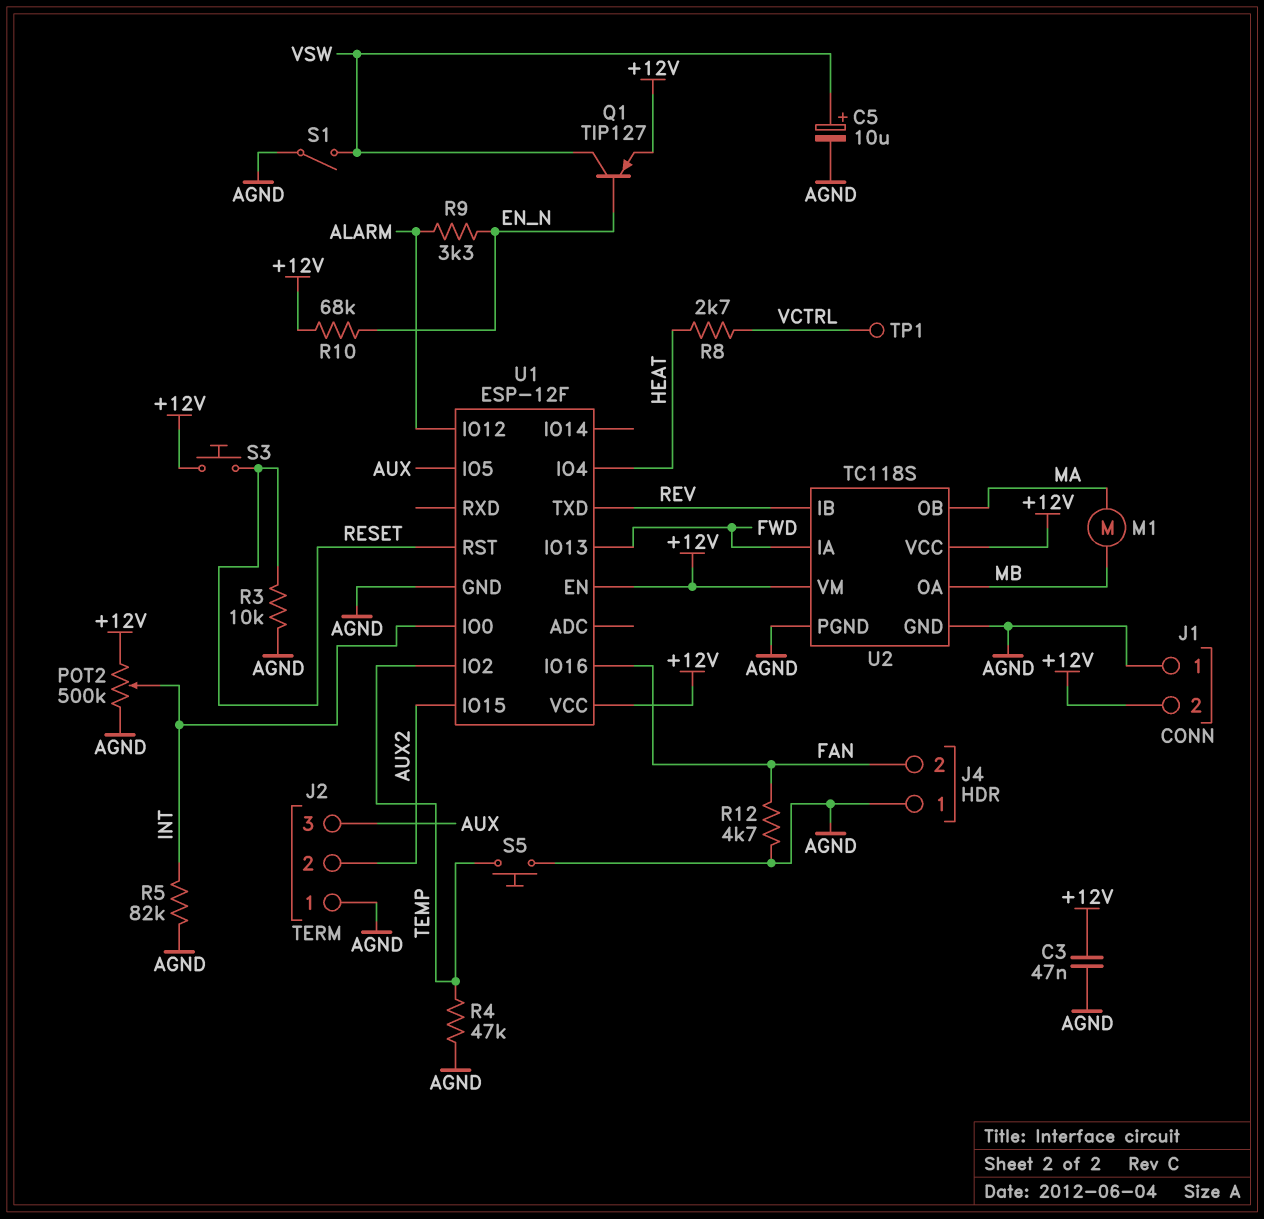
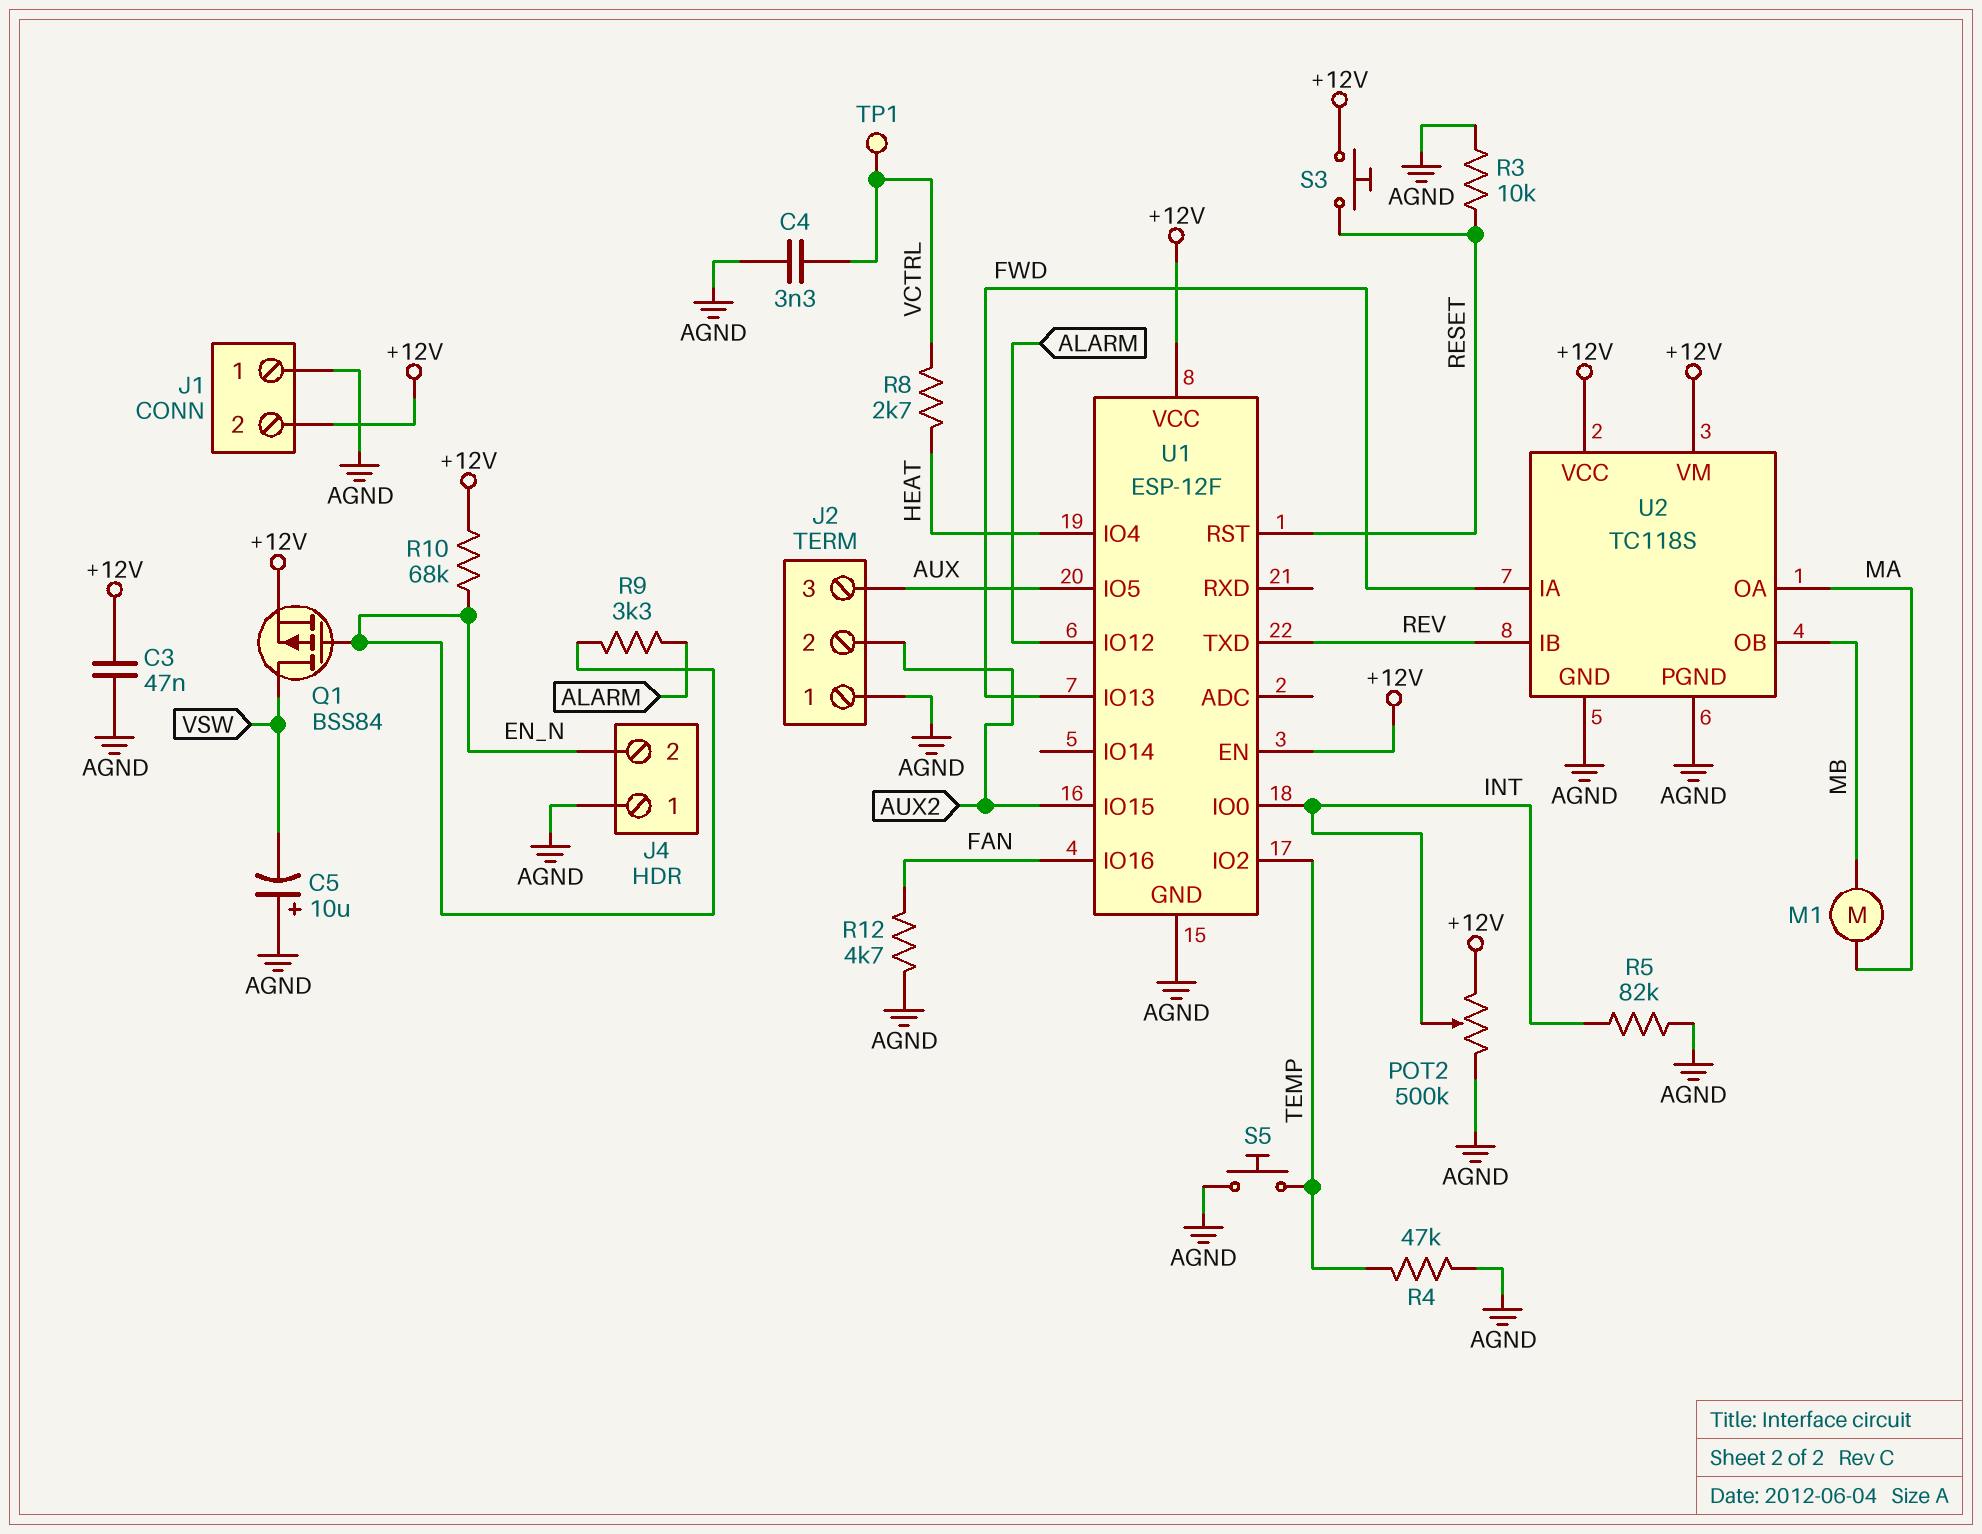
C4: none -> 3.3nF (AGND, VCTRL)
C5: 10uF (plus VSW, minus AGND) -> 10uF (plus AGND, minus VSW)
J4 pin 2: FAN -> EN_N
Q1: PNP TIP127 (B EN_N, C VSW, E +12V) -> PMOS BSS84 (G EN_N, D VSW, S +12V)
S1: switch (AGND, VSW) -> none
U2 pin OA: MB -> MA
U2 pin OB: MA -> MB

